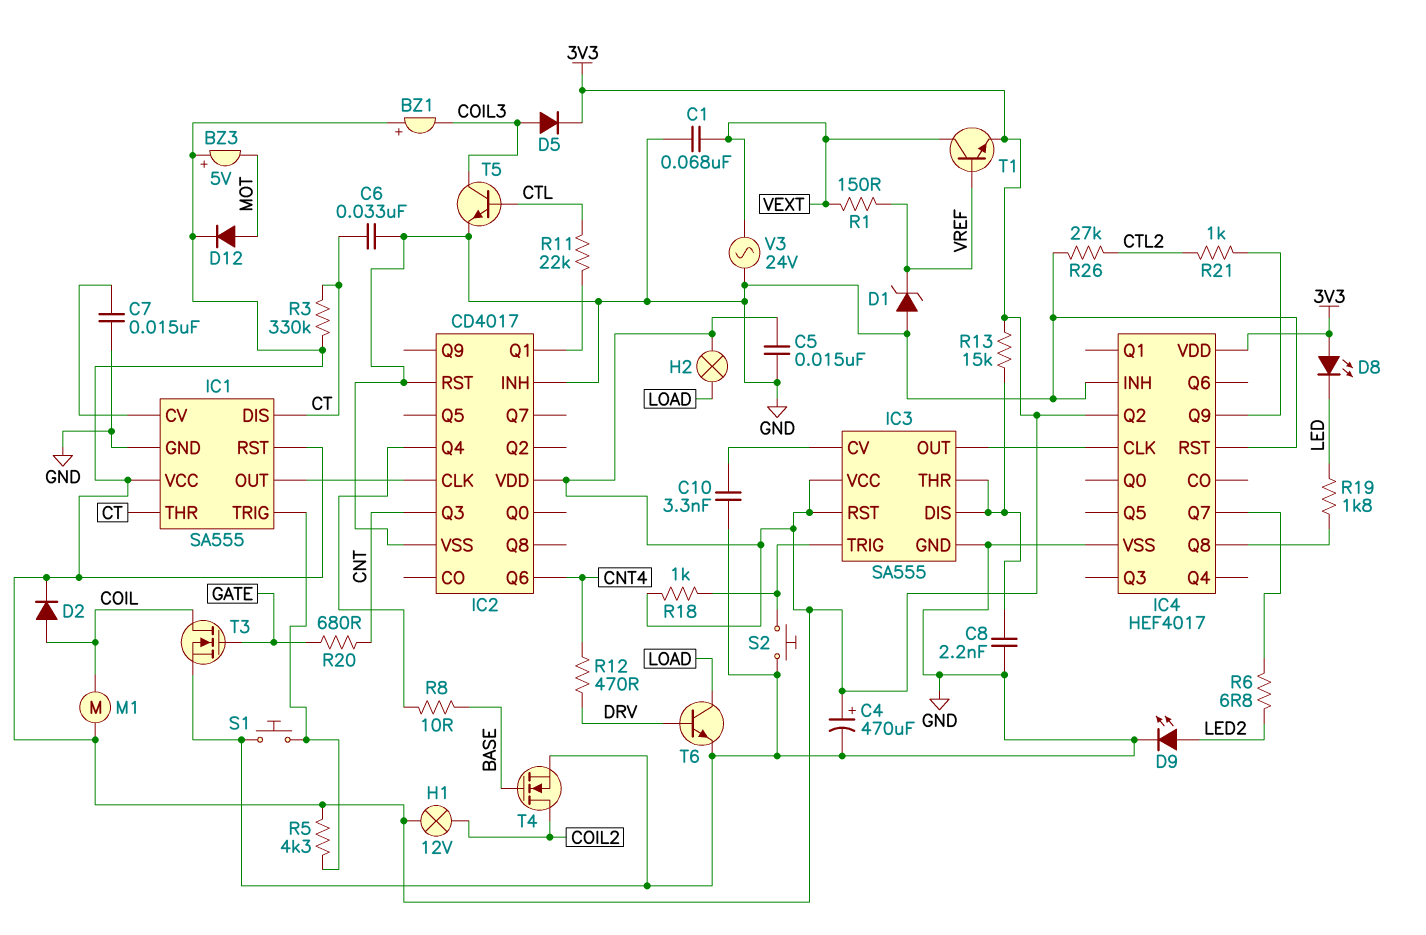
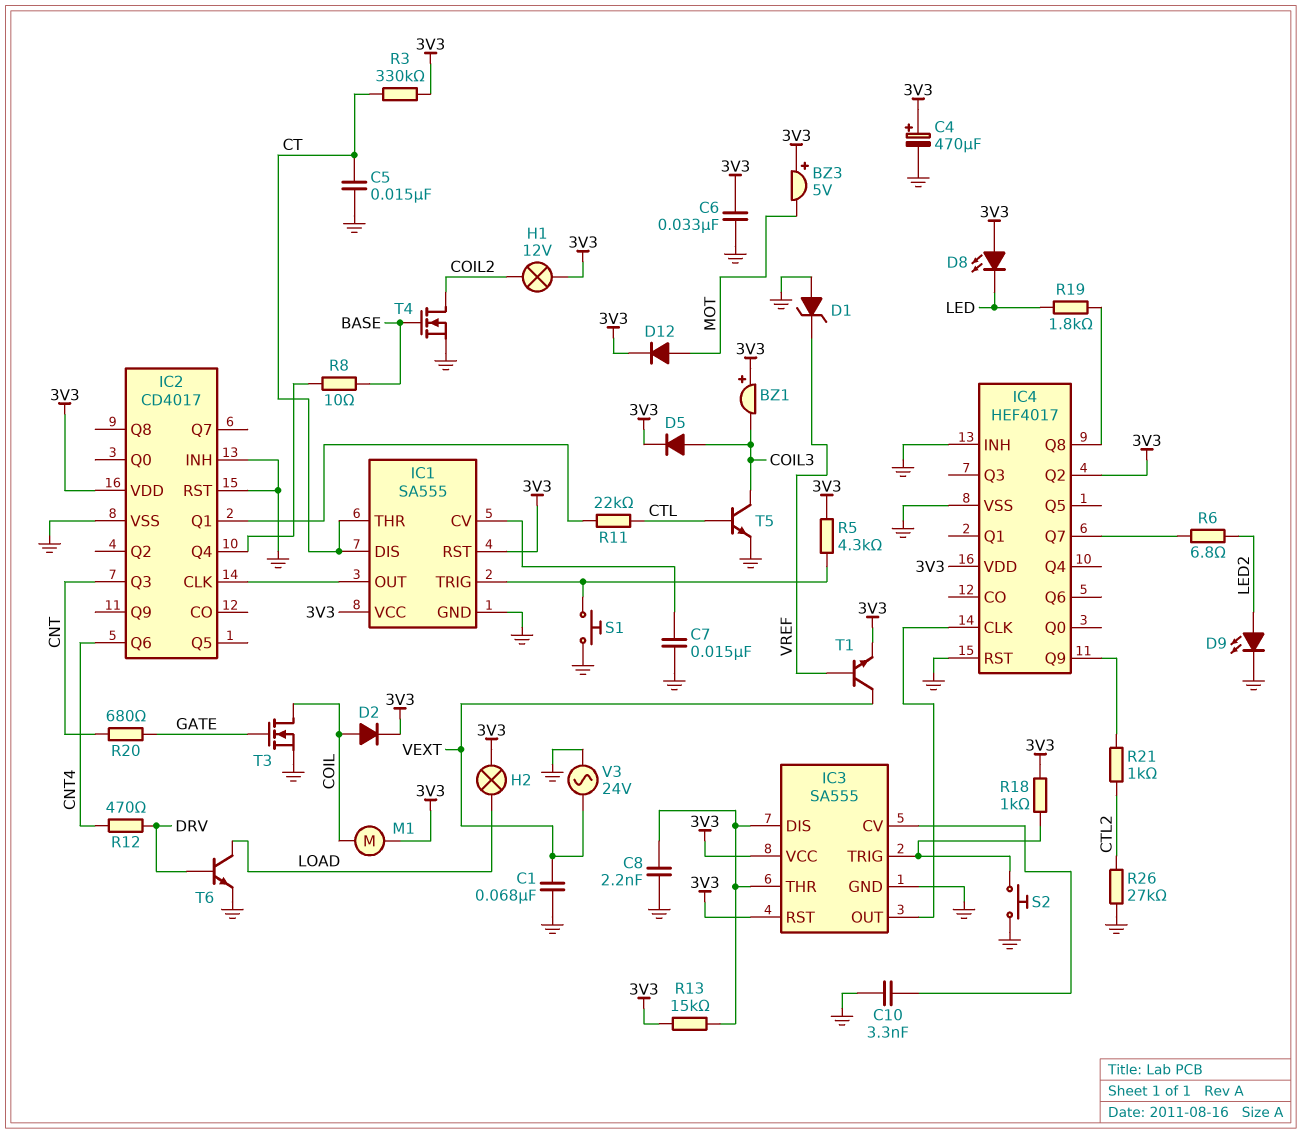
C5: 15nF (3V3, GND) -> 15nF (CT, GND)
C6: 33nF (CT, GND) -> 33nF (3V3, GND)
R1: 150 (VEXT, VREF) -> none

